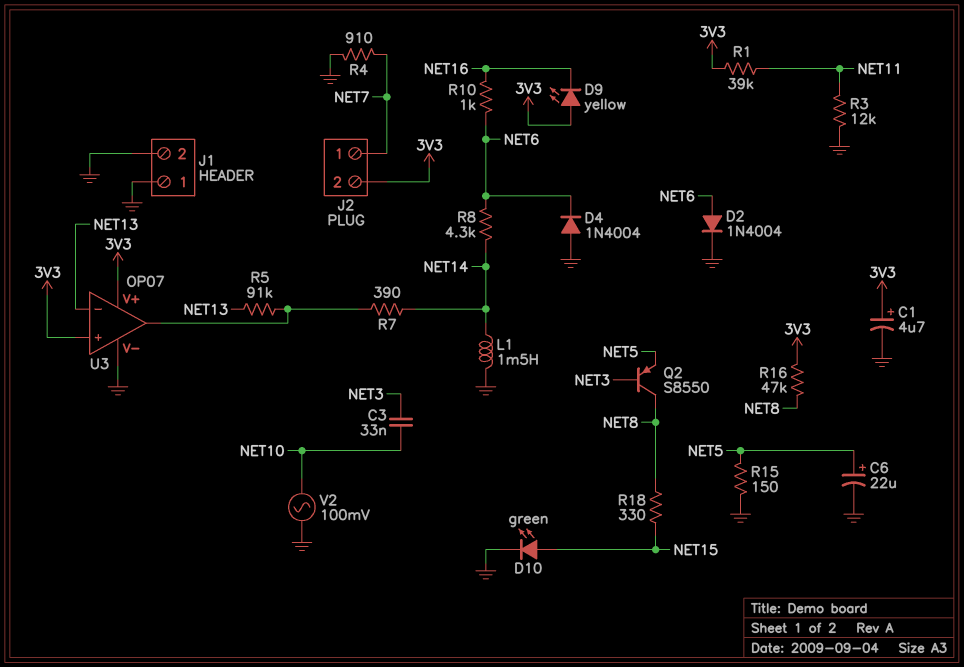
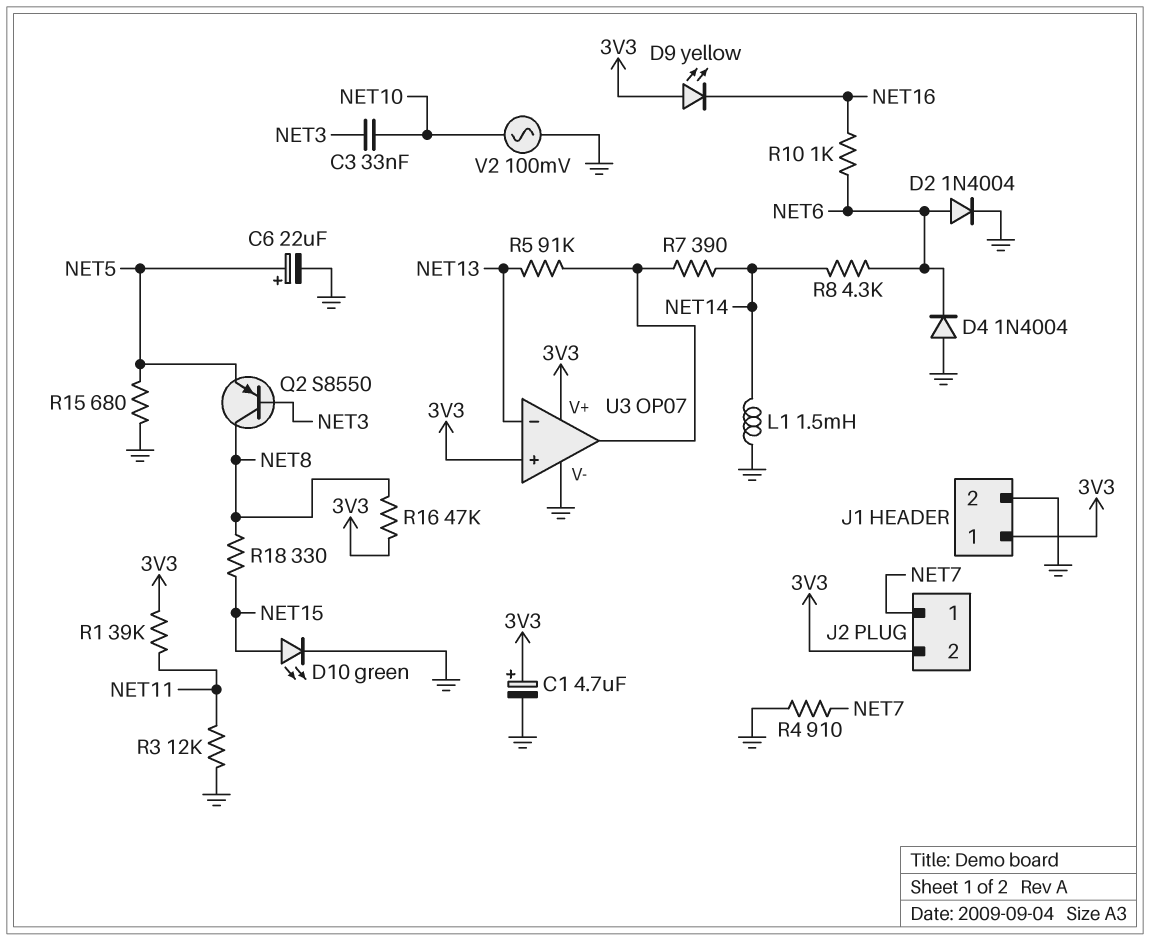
J1 pin 1: GND -> 3V3
R15: 150 (GND, NET5) -> 680 (GND, NET5)

